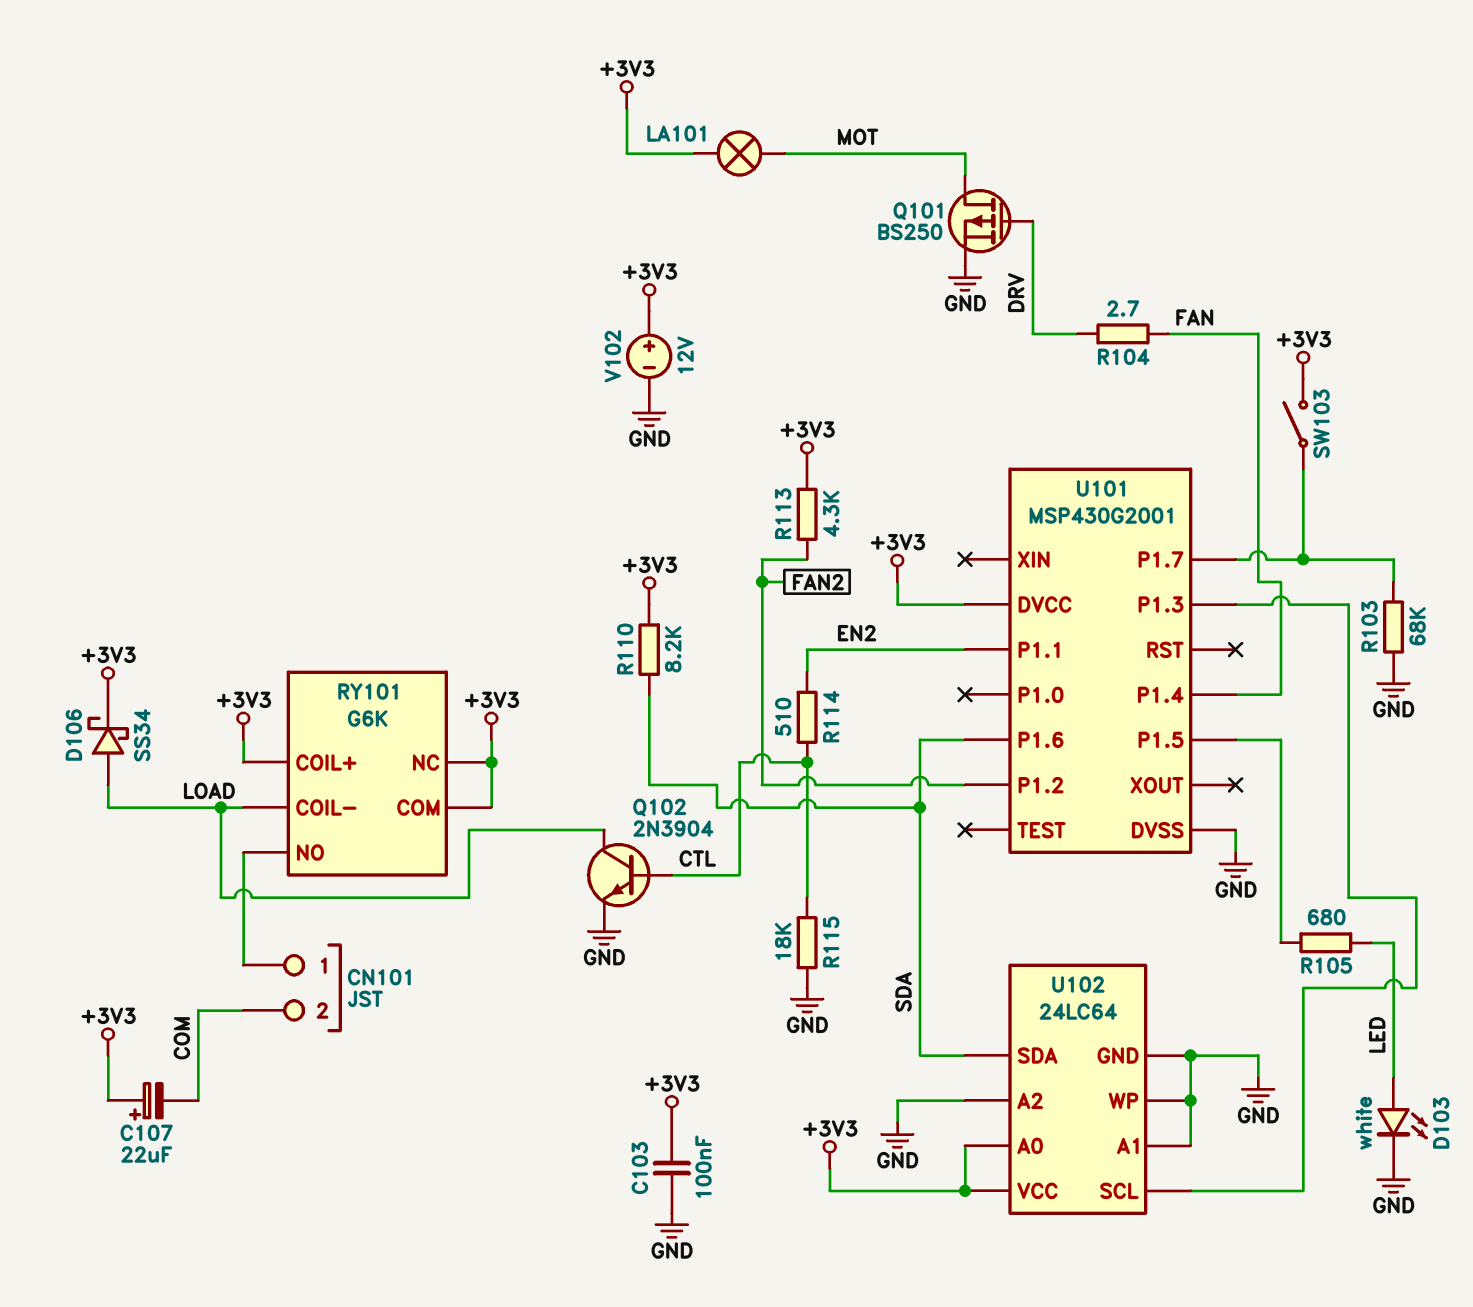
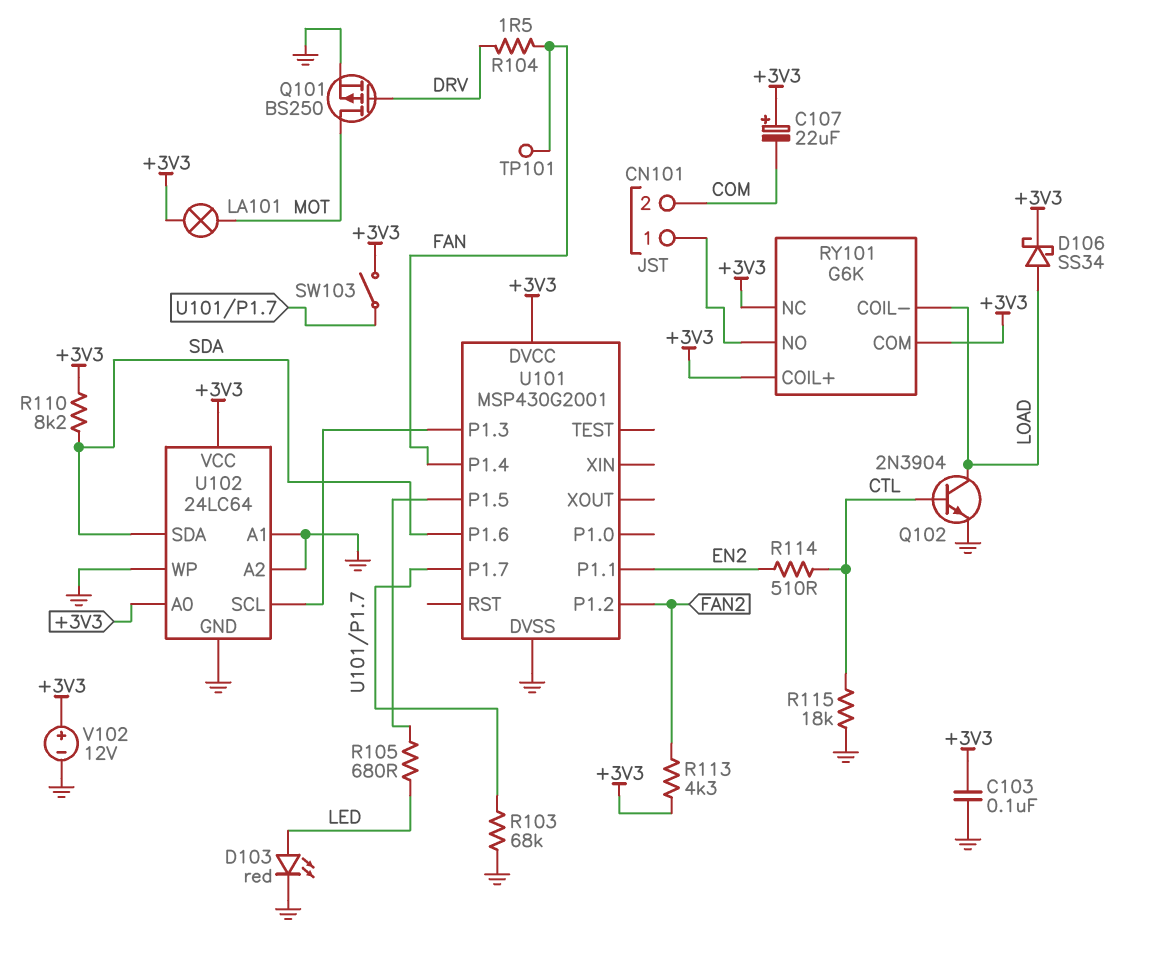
D103: LED white (A LED, K GND) -> LED red (A LED, K GND)
R104: 2.7 (DRV, FAN) -> 1.5 (DRV, FAN)
TP101: none -> test point (FAN)

